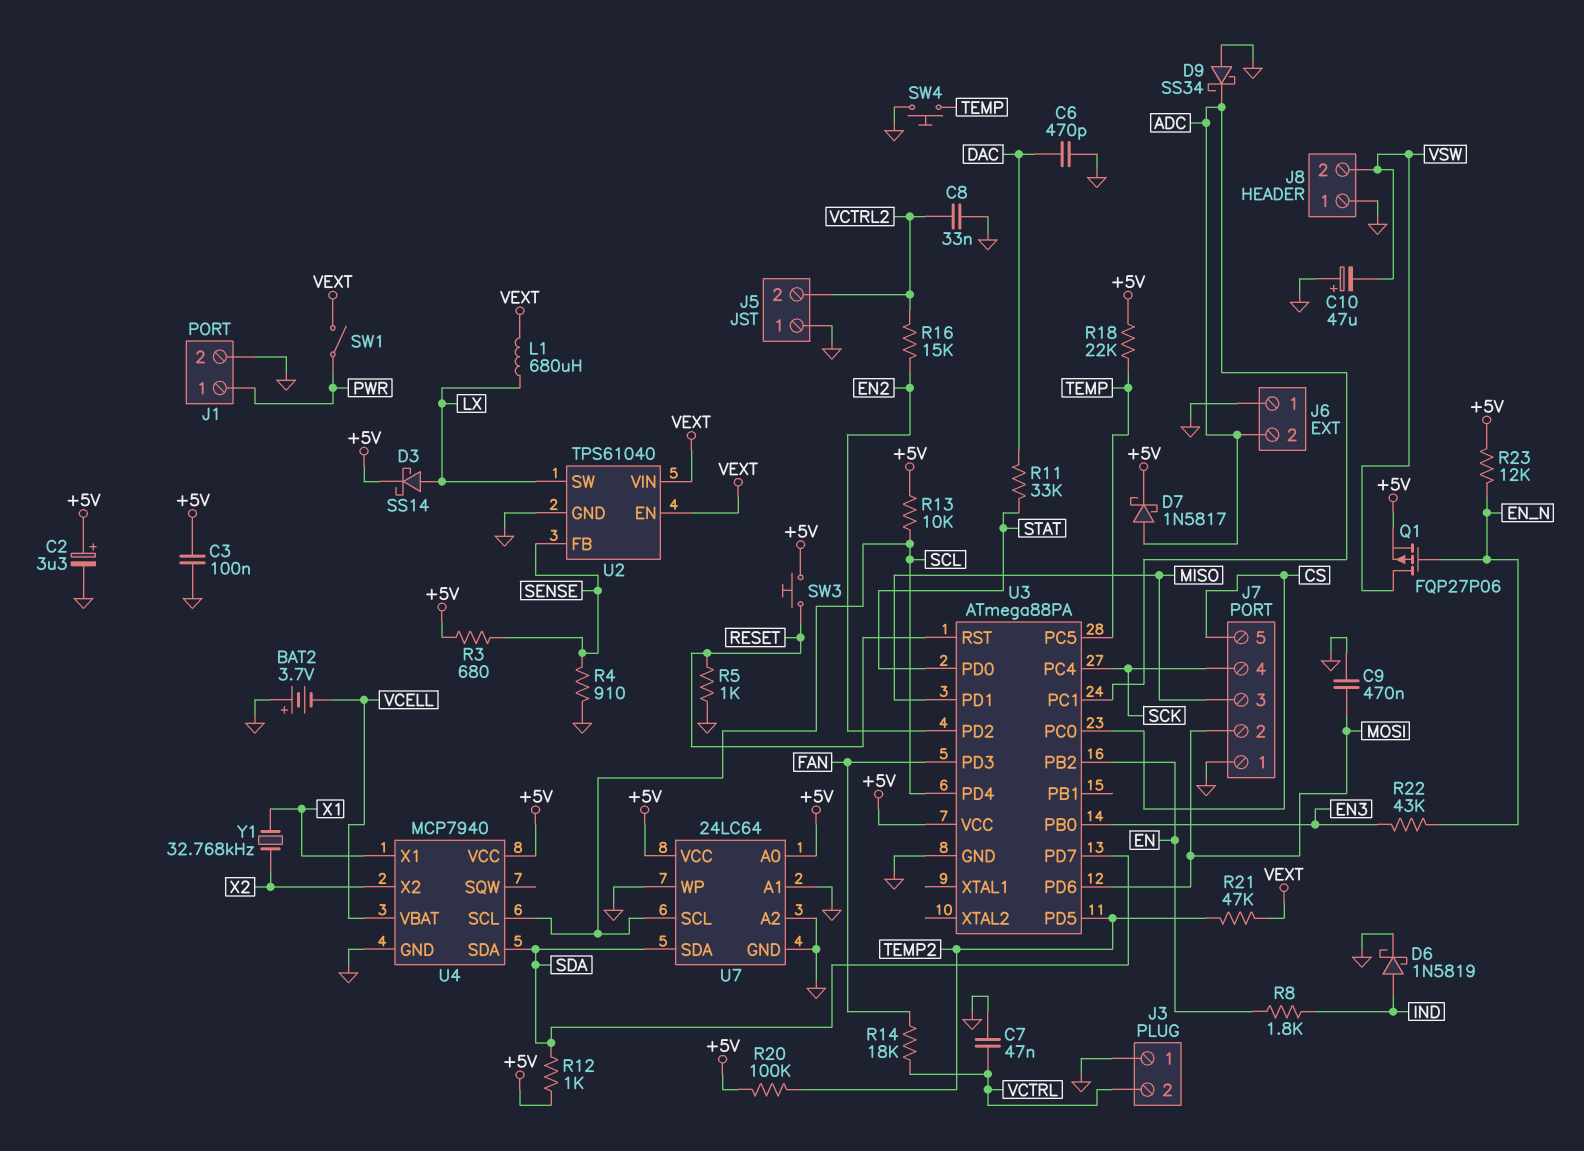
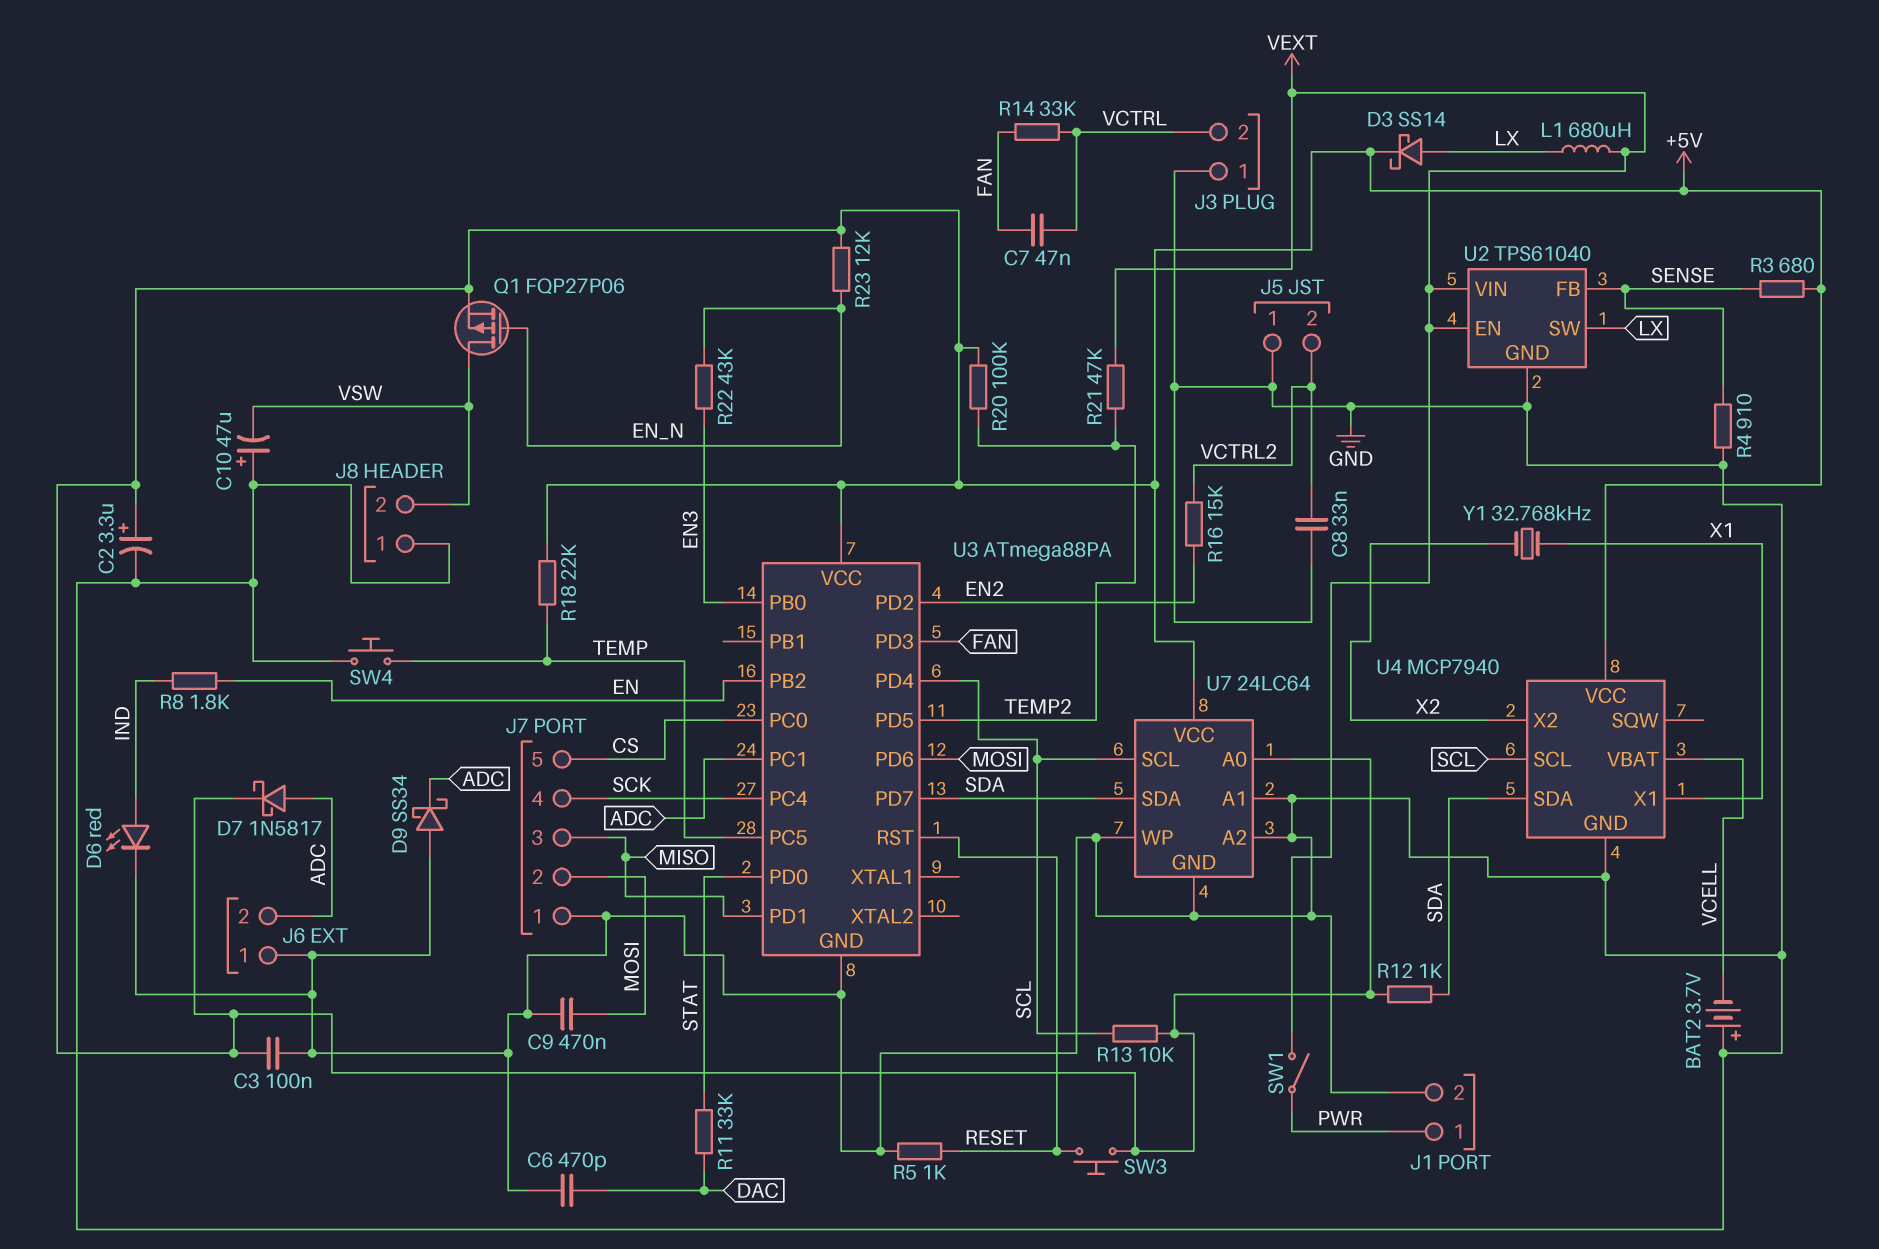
C7: 47nF (GND, VCTRL) -> 47nF (FAN, VCTRL)
D6: schottky 1N5819 (A IND, K GND) -> LED red (A IND, K GND)
R14: 18k (FAN, VCTRL) -> 33k (FAN, VCTRL)

